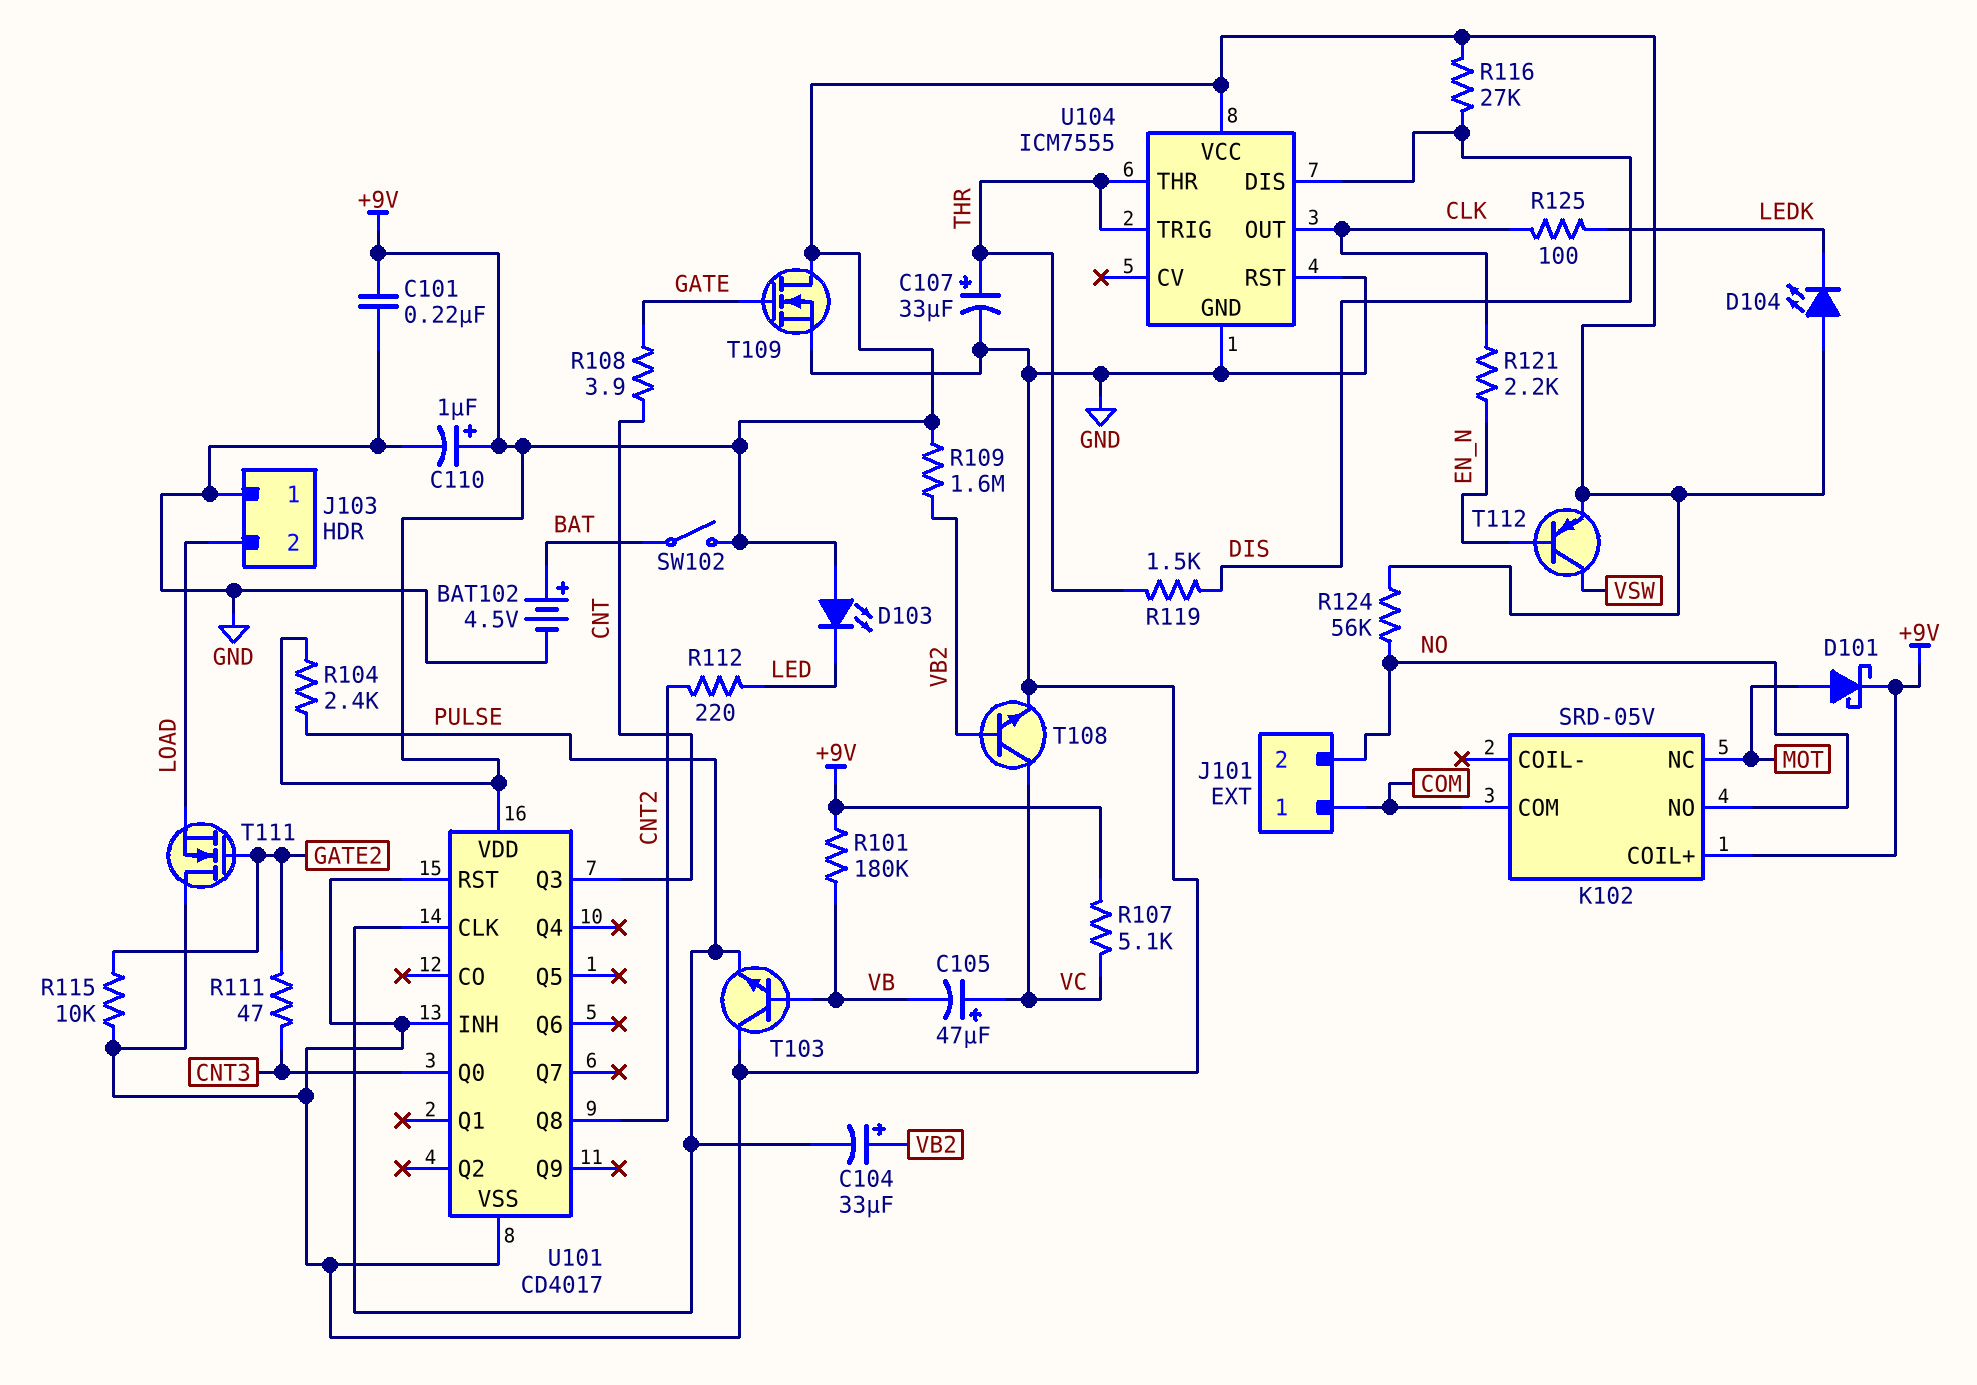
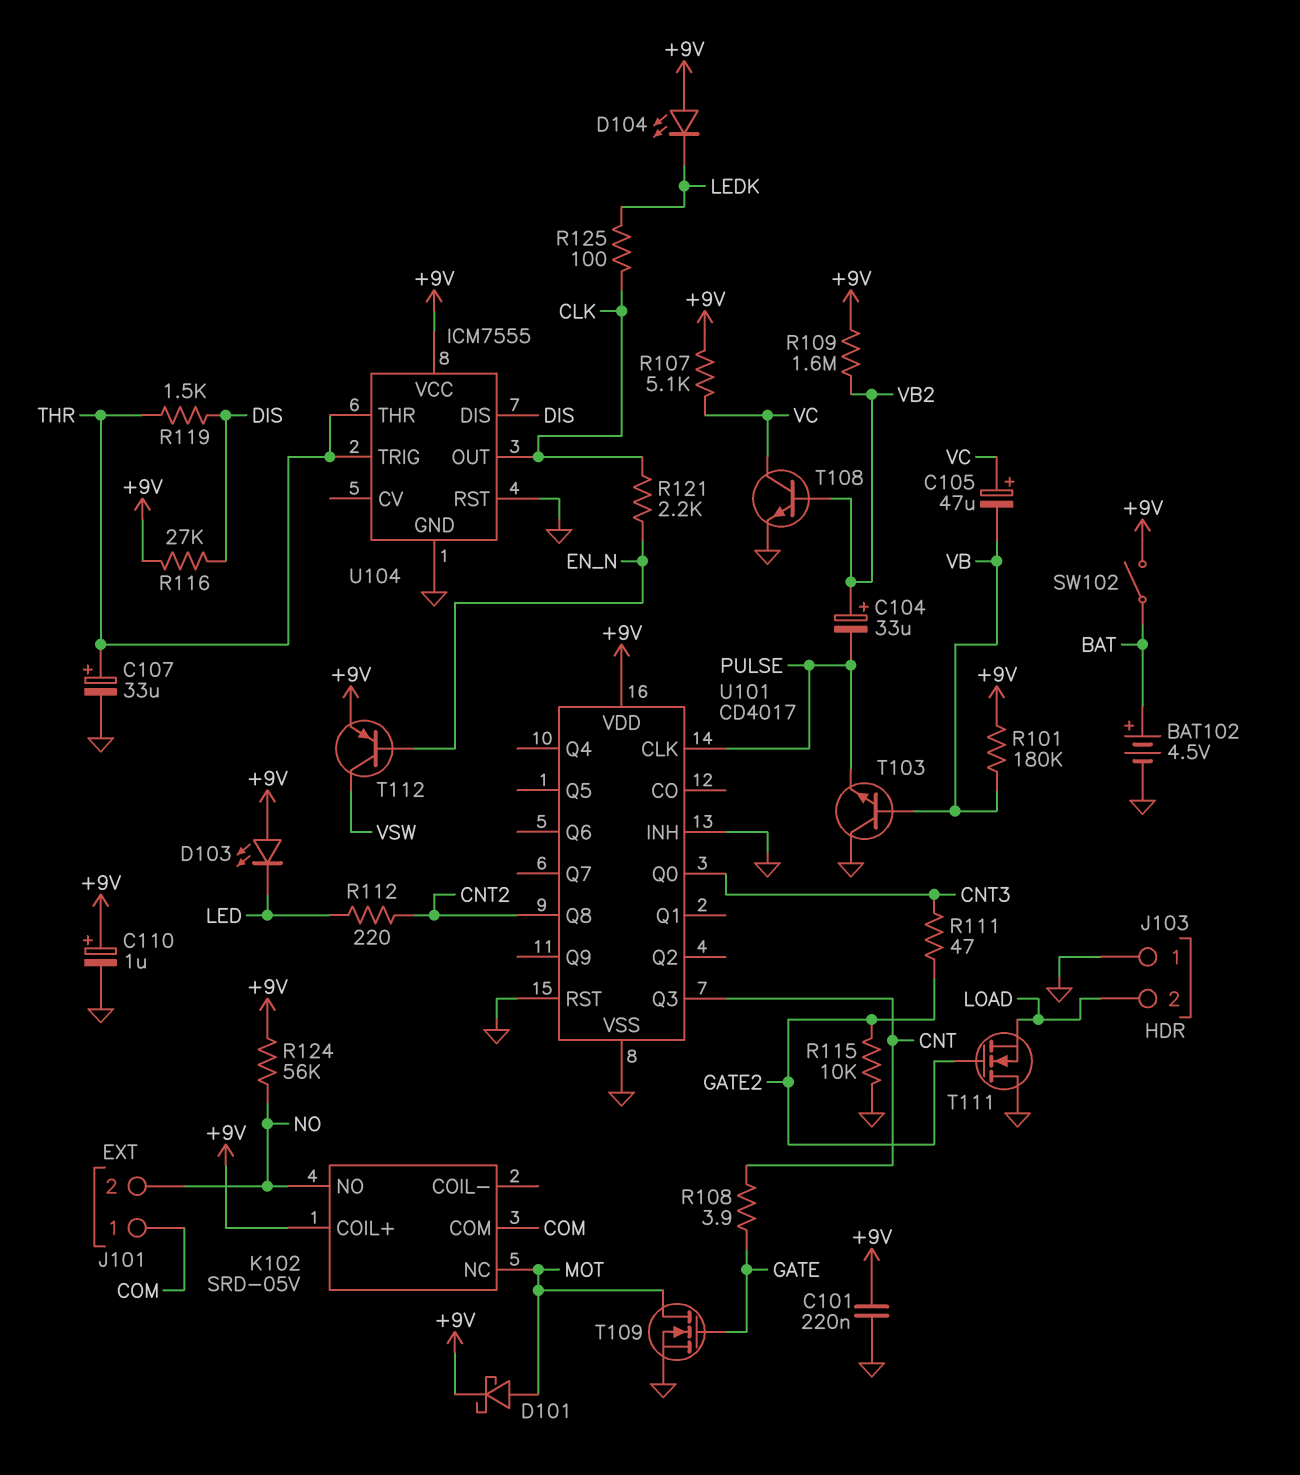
R104: 2.4k (+9V, PULSE) -> none
T109: NMOS (G GATE, D +9V, S GND) -> NMOS (G GATE, D MOT, S GND)

